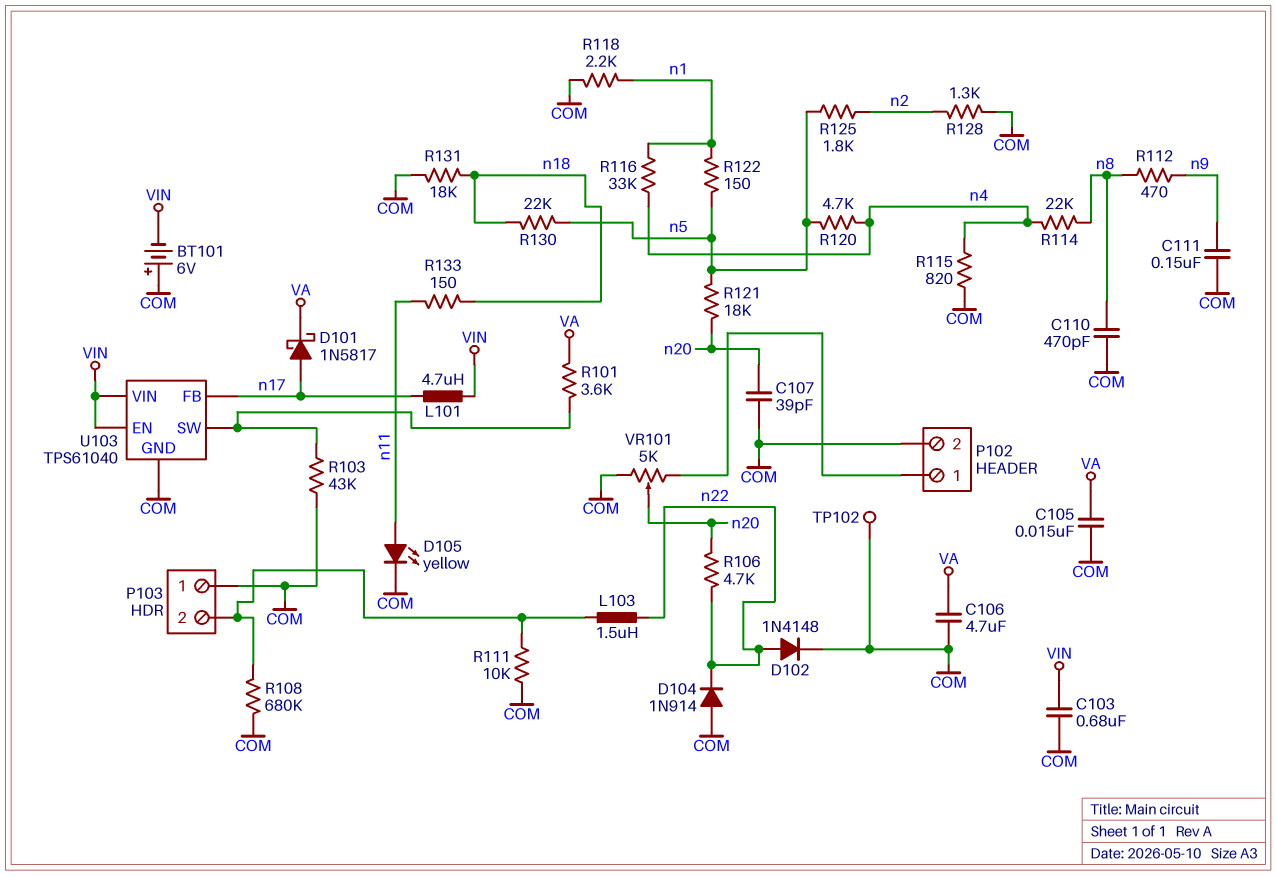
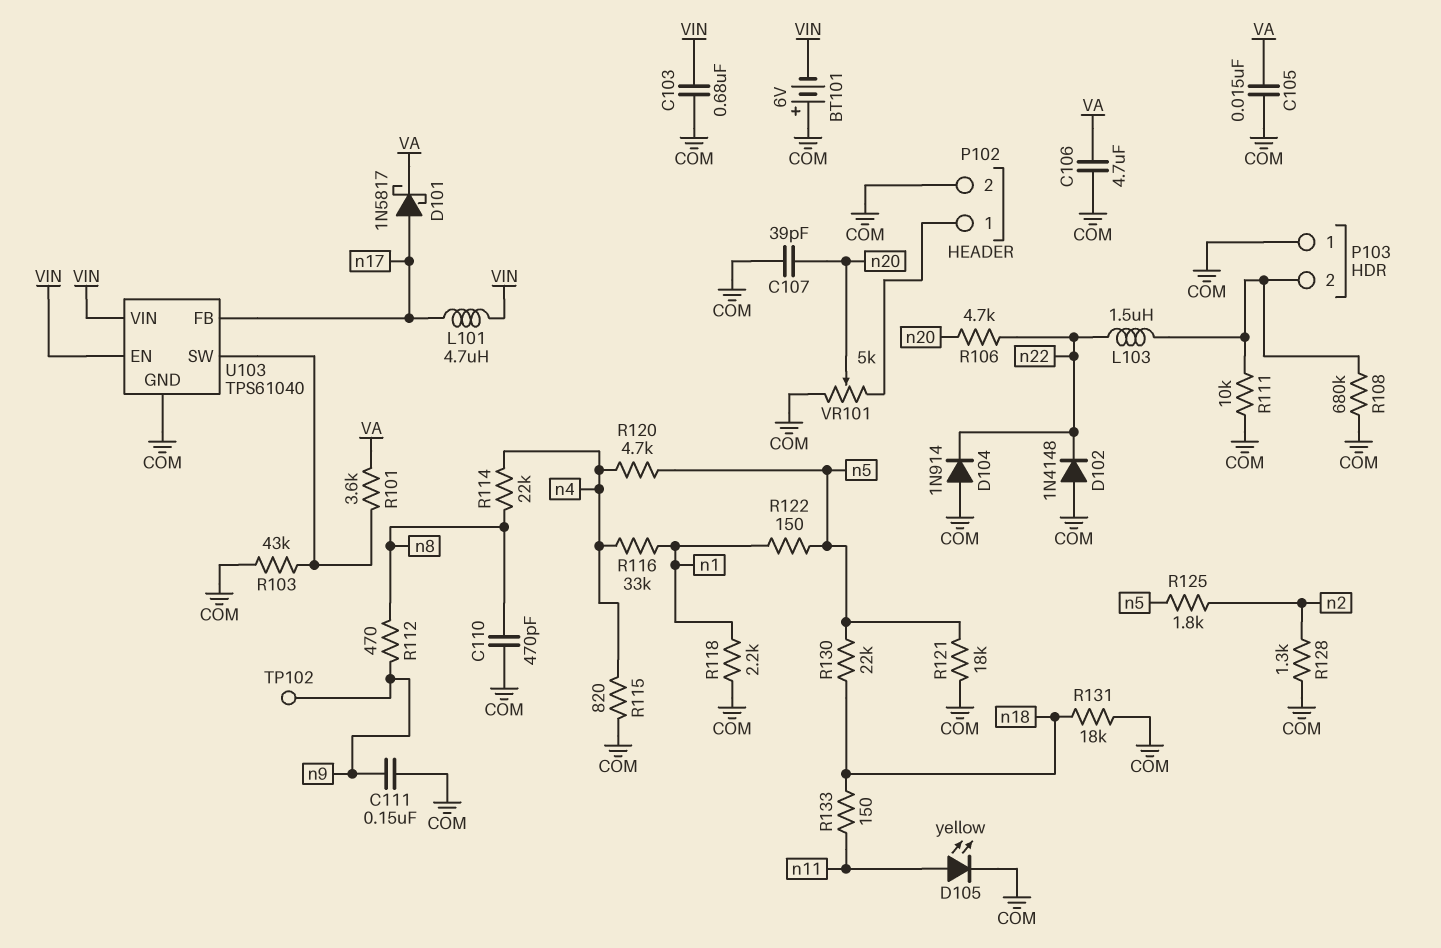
D102: diode 1N4148 (A n22, K COM) -> diode 1N4148 (A COM, K n22)
R121: 18k (n5, n20) -> 18k (COM, n5)
TP102: test point (COM) -> test point (n9)

